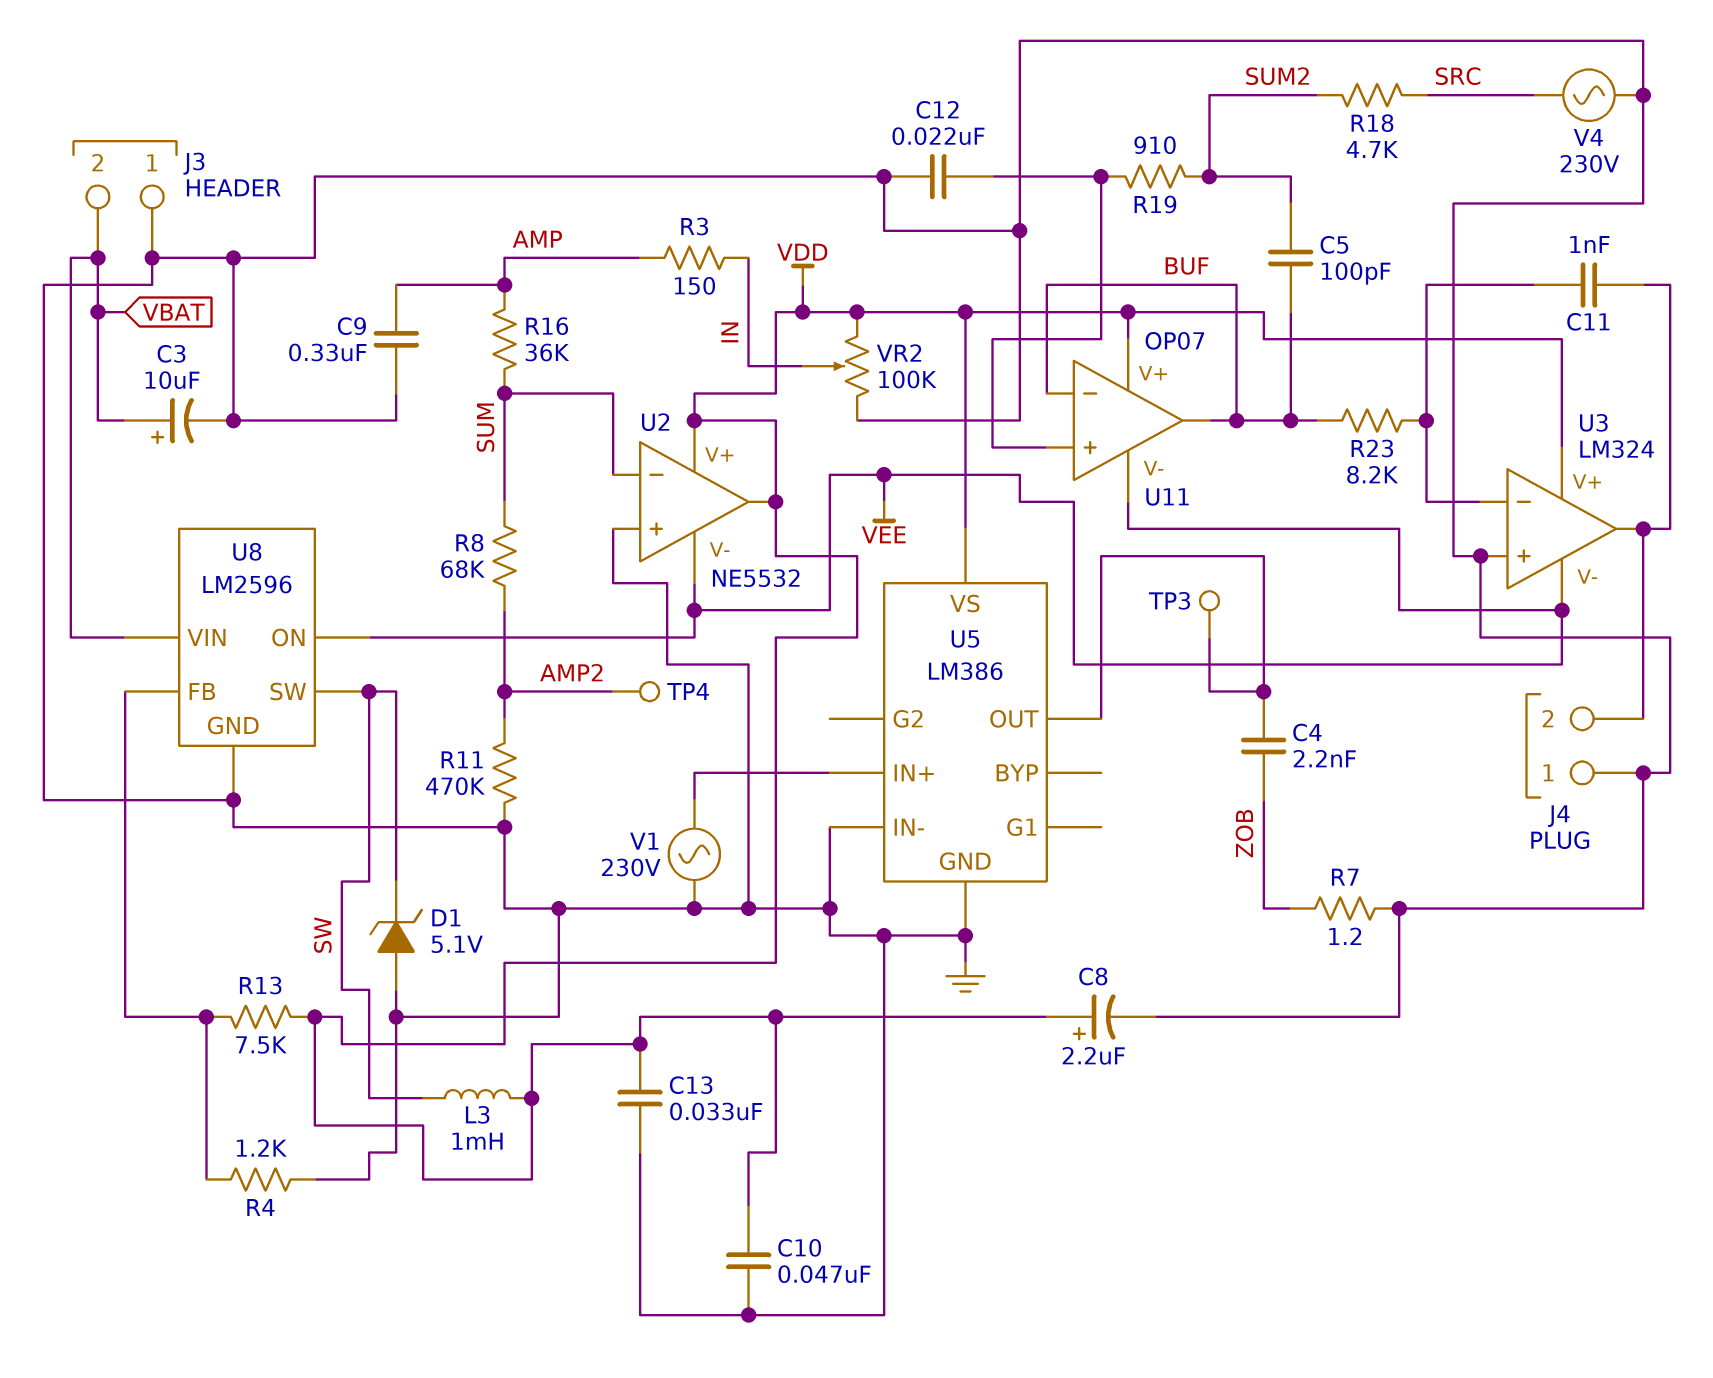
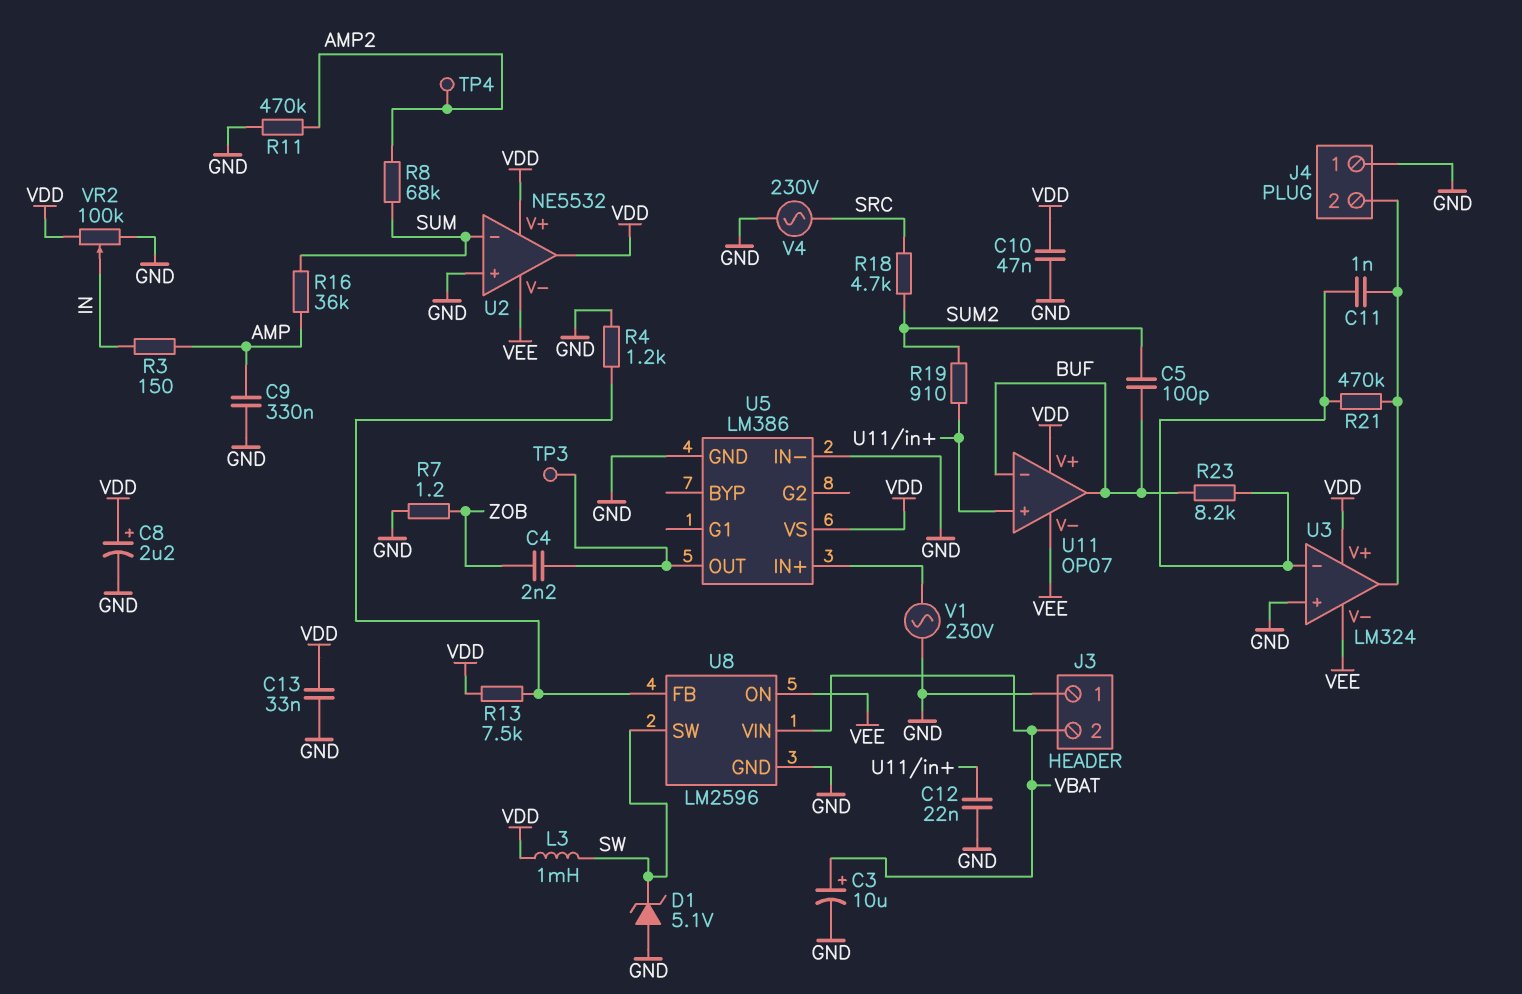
R21: none -> 470k (J4/2, U3/in-)

